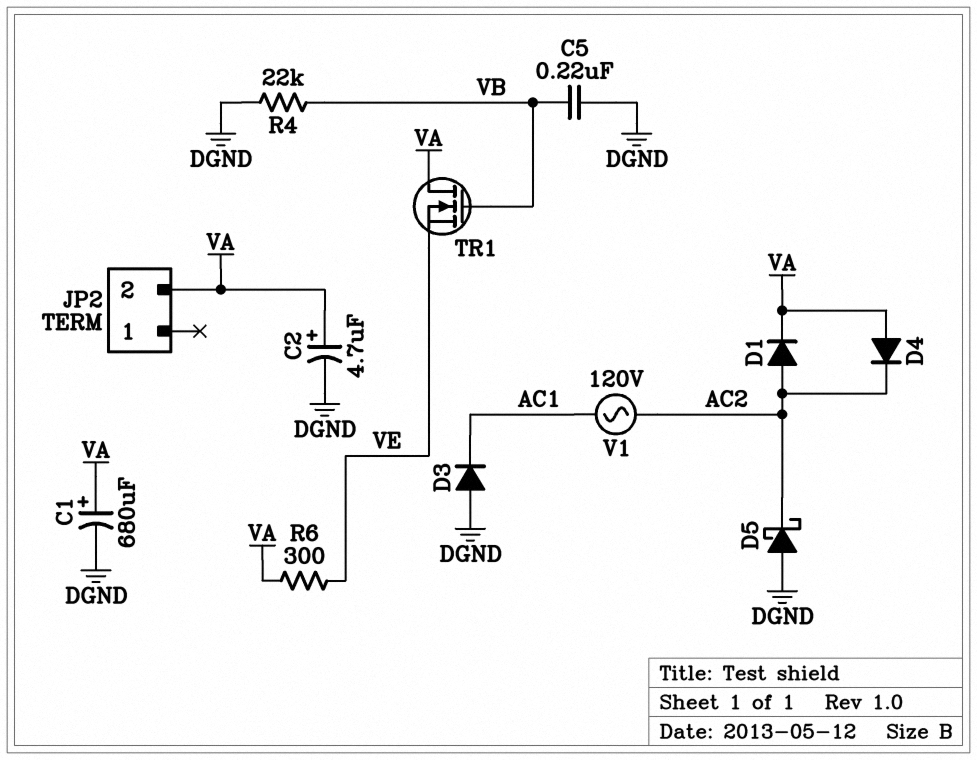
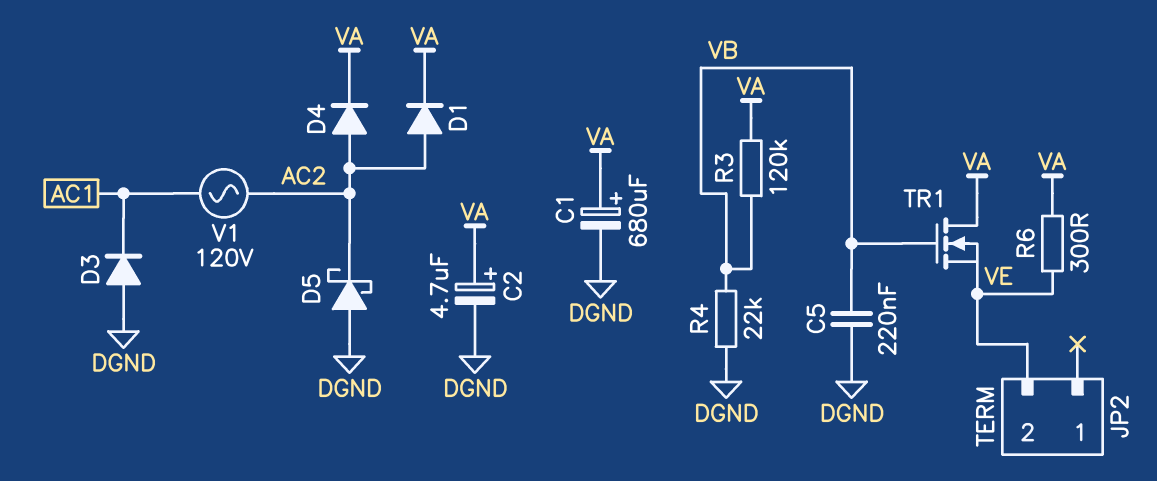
D4: diode (A VA, K AC2) -> diode (A AC2, K VA)
JP2 pin 2: VA -> VE
R3: none -> 120k (VA, VB)

